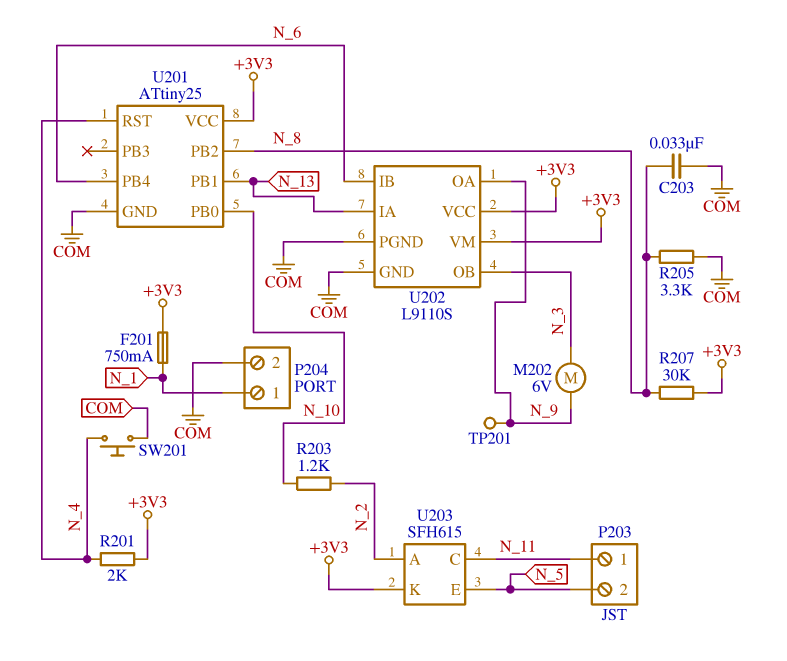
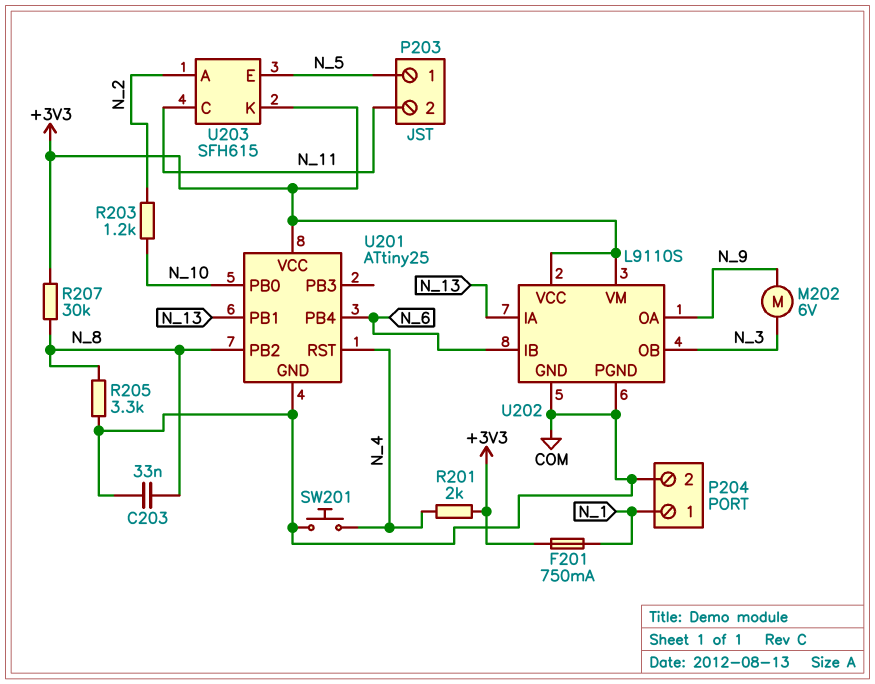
P203 pin 1: N_11 -> N_5
P203 pin 2: N_5 -> N_11
TP201: test point (N_9) -> none

